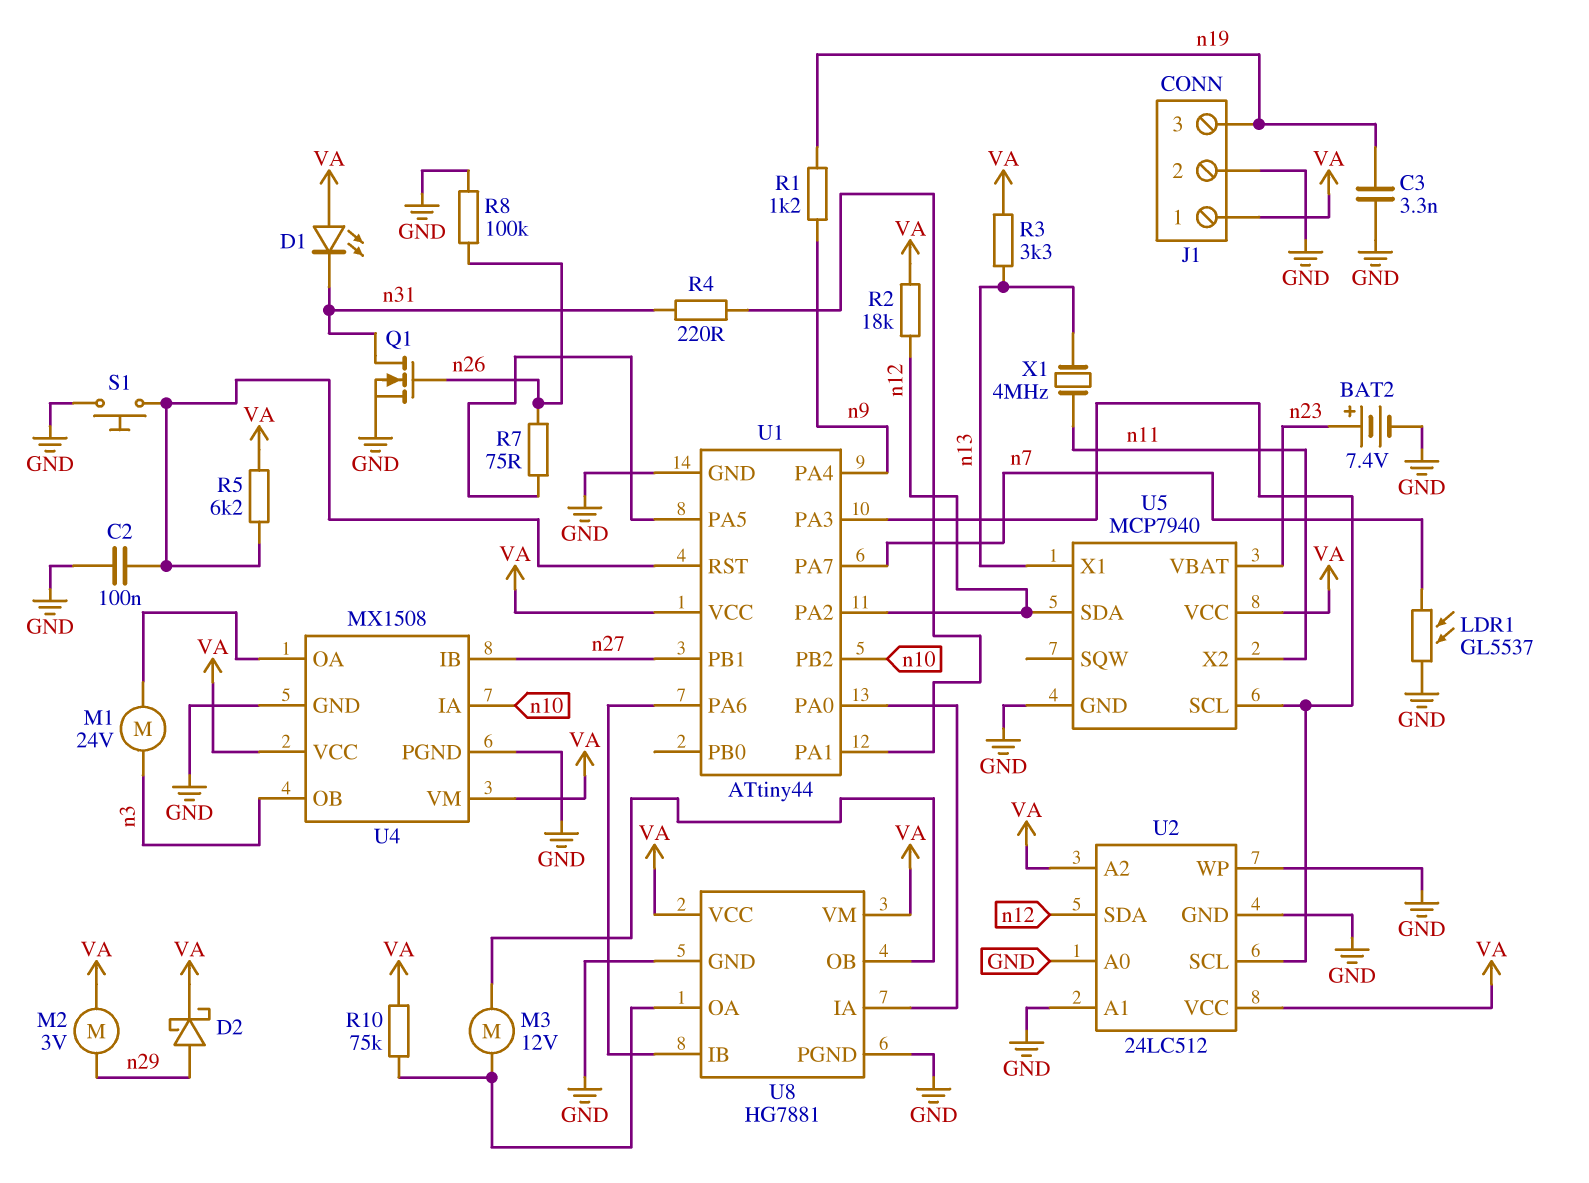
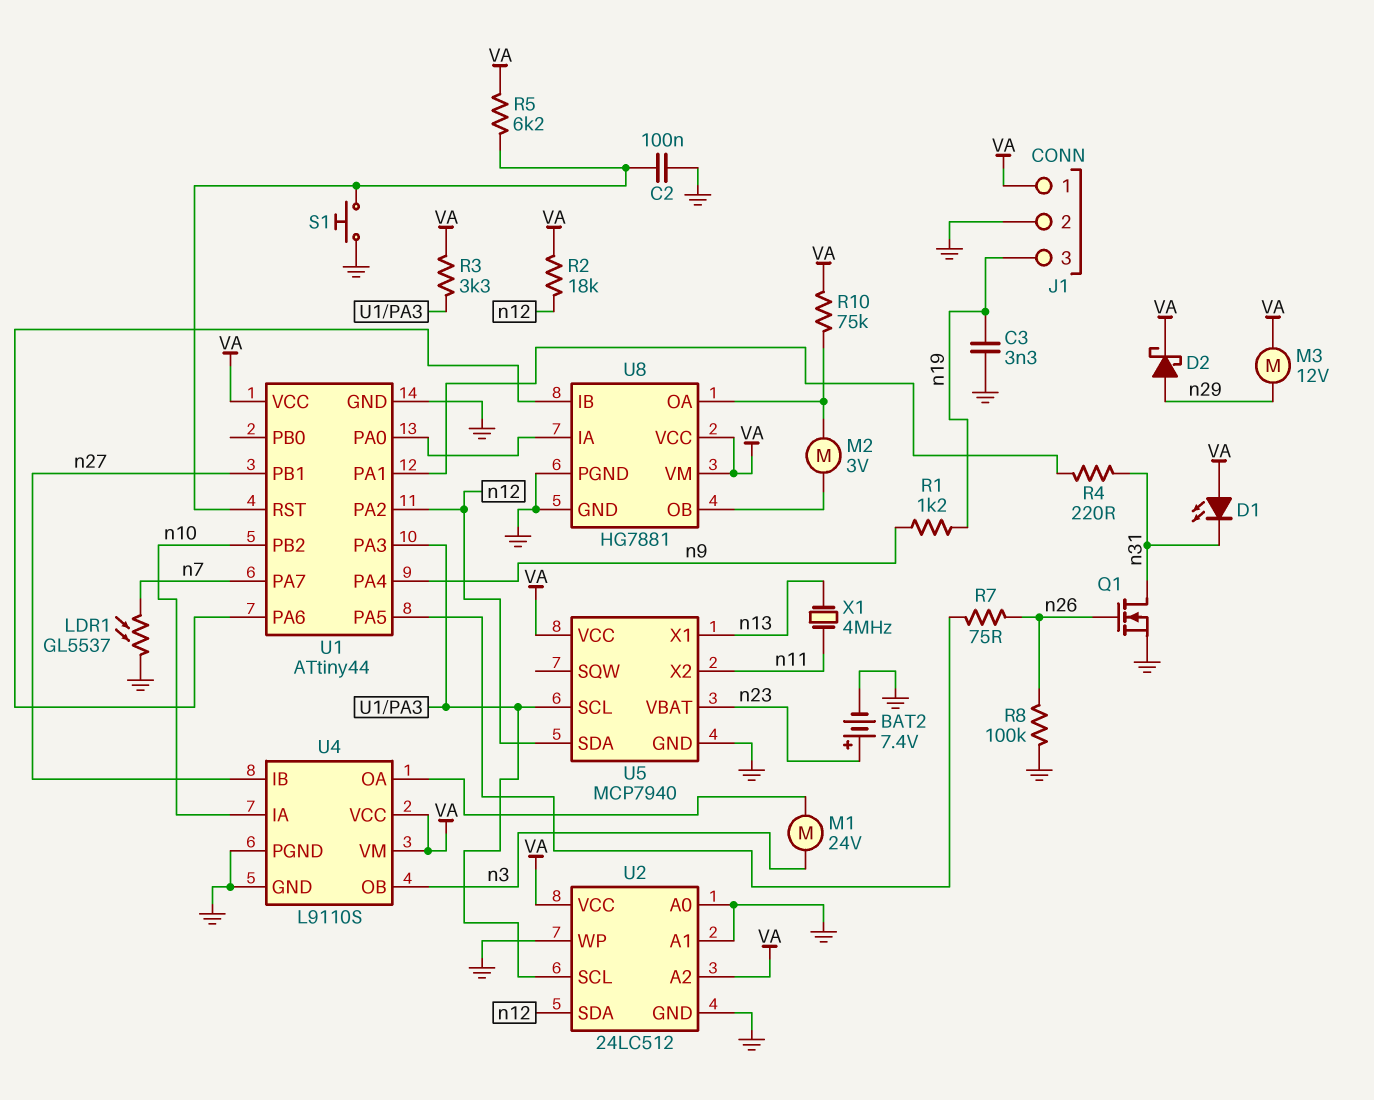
M2: motor 3V (VA, n29) -> motor 3V (U8/OA, U8/OB)
M3: motor 12V (U8/OA, U8/OB) -> motor 12V (VA, n29)
R3: 3.3k (VA, n13) -> 3.3k (U1/PA3, VA)
U4: MX1508 -> L9110S

